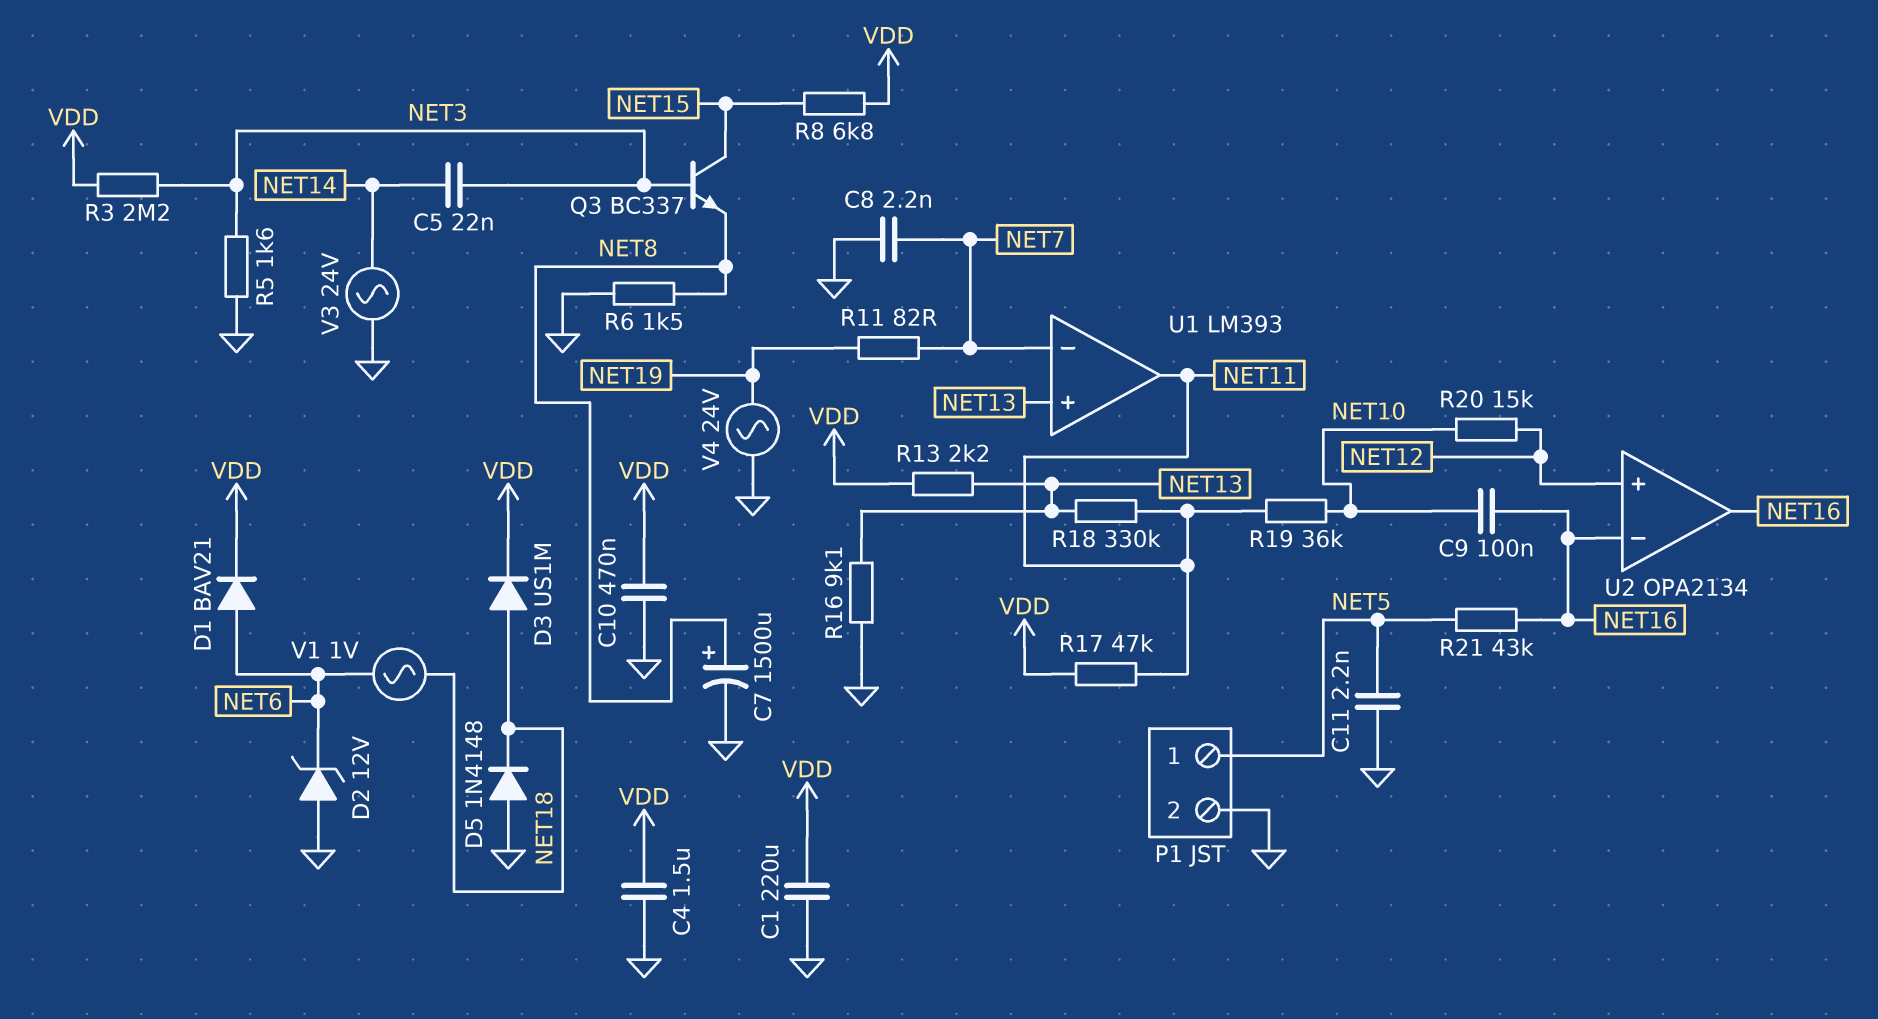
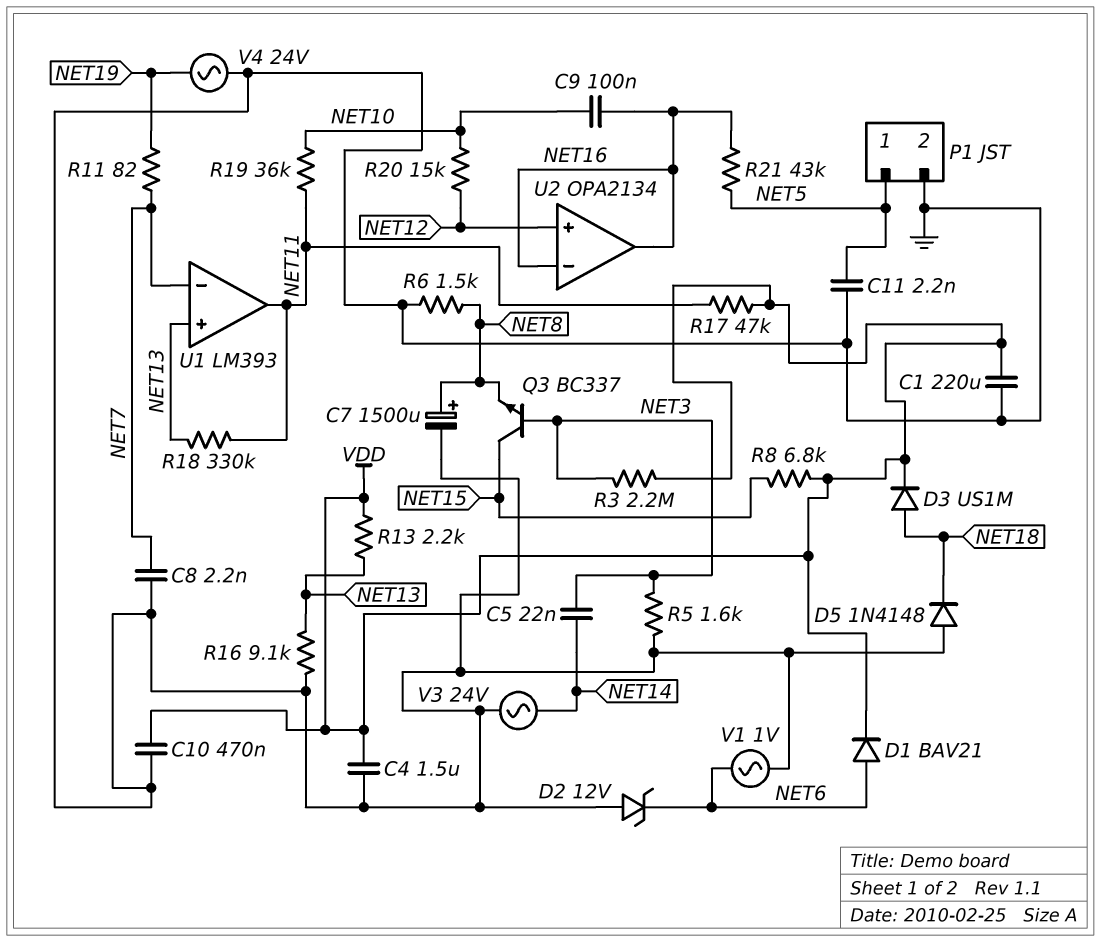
V1: AC 1V (NET6, NET18) -> AC 1V (GND, NET6)

